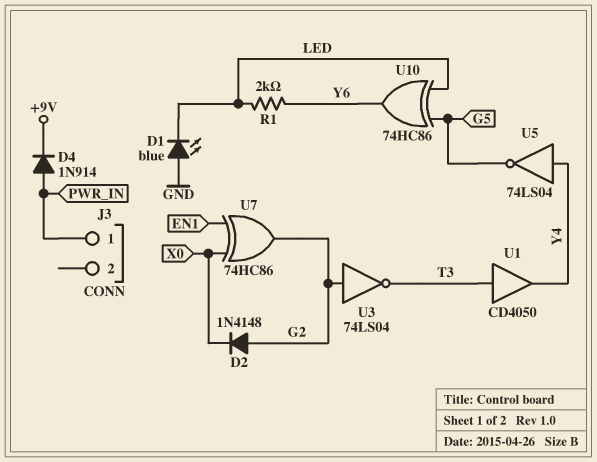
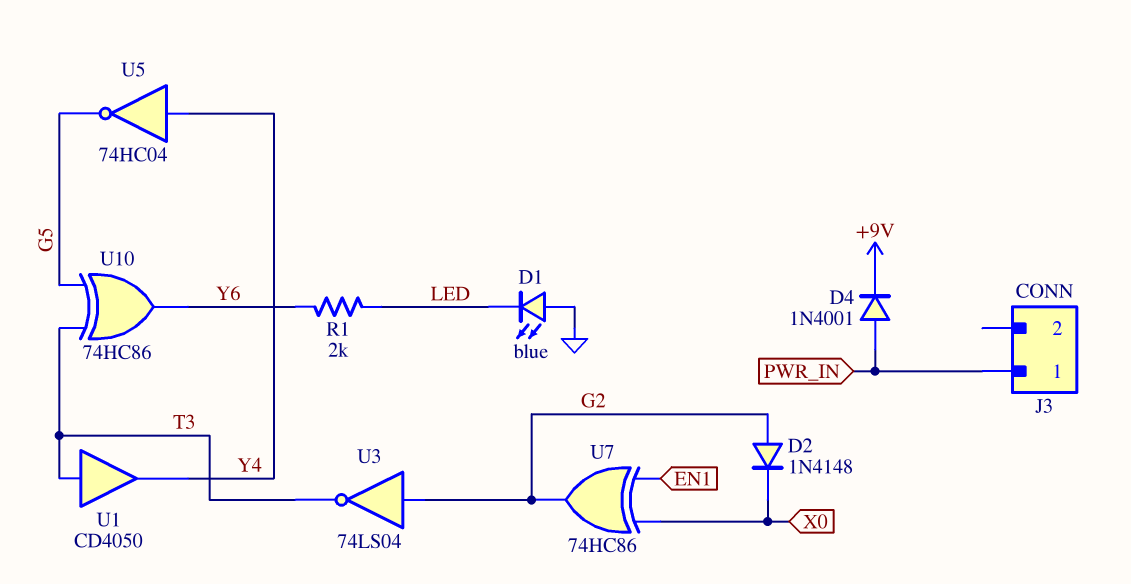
D4: diode 1N914 (A PWR_IN, K +9V) -> diode 1N4001 (A PWR_IN, K +9V)
U5: NOT 74LS04 (in Y4, out G5) -> NOT 74HC04 (in Y4, out G5)
U10: XOR 74HC86 (in G5, in LED, out Y6) -> XOR 74HC86 (in G5, in T3, out Y6)

